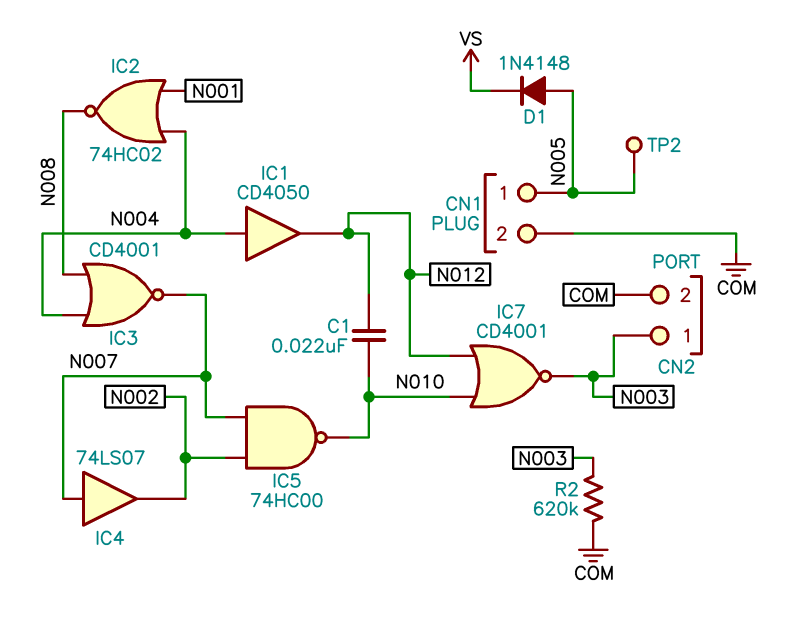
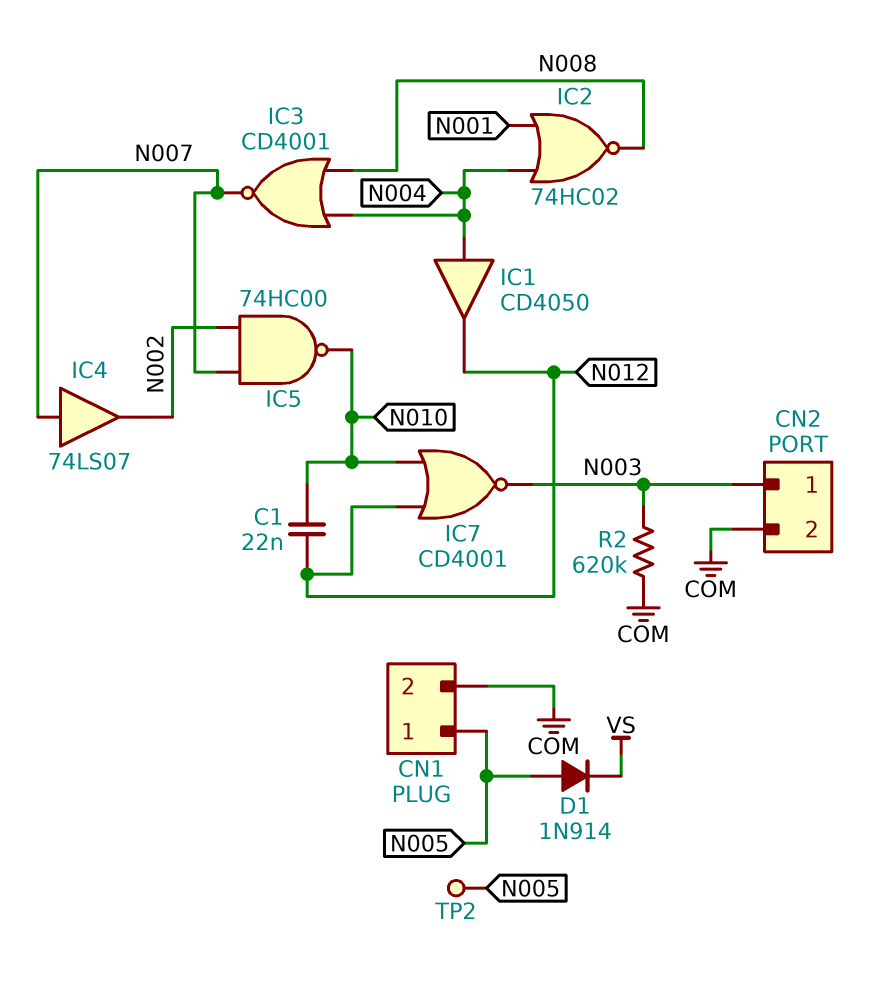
D1: diode 1N4148 (A N005, K VS) -> diode 1N914 (A N005, K VS)

